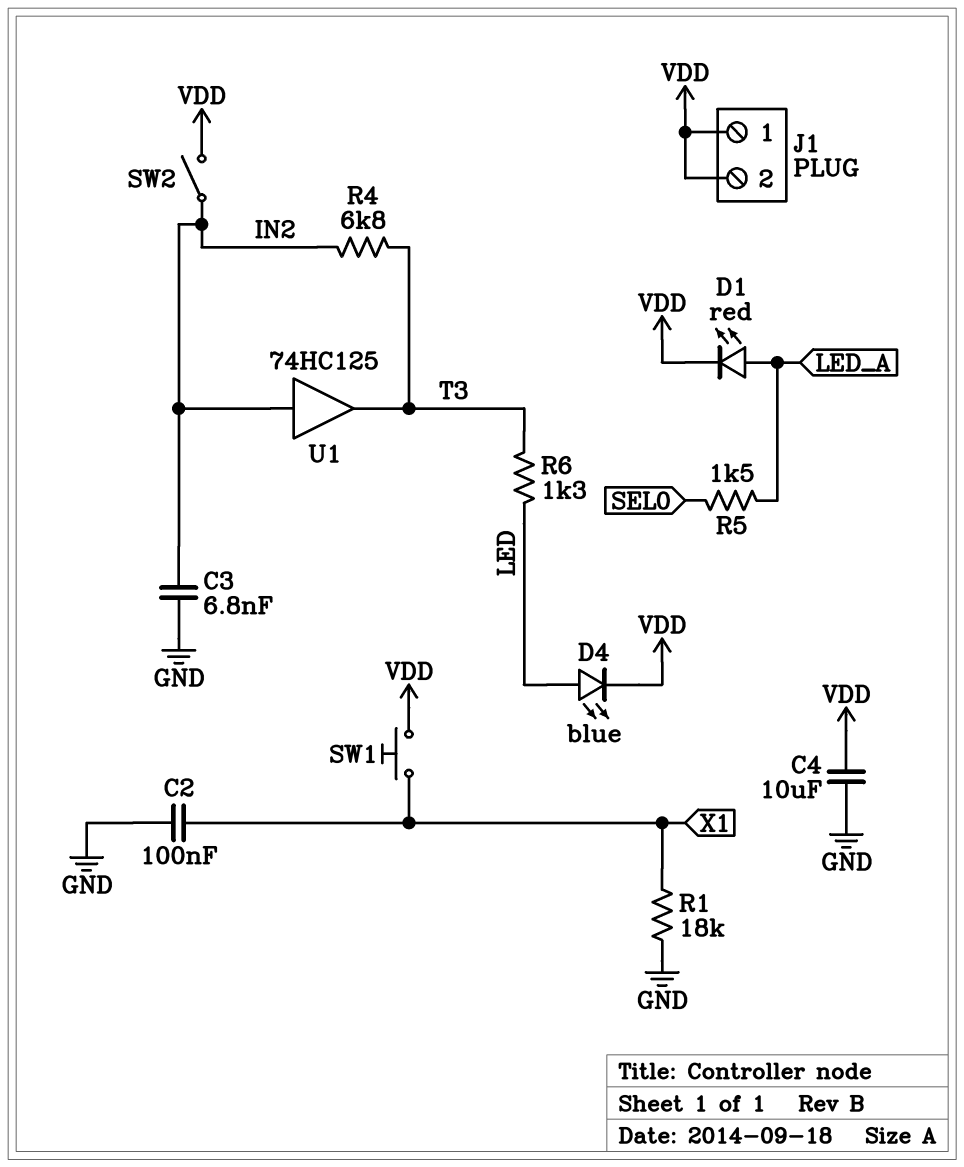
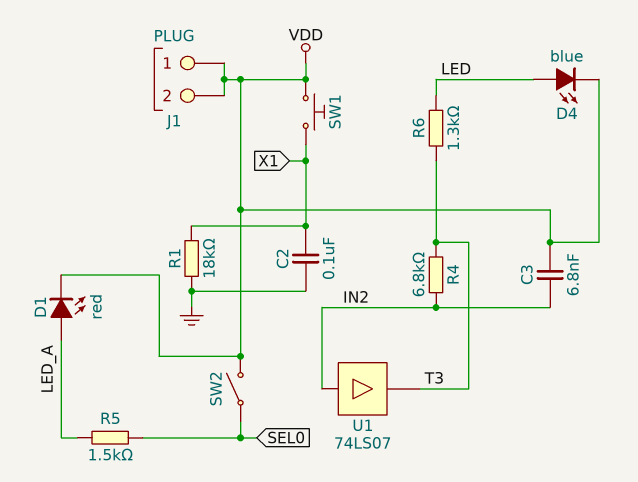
C3: 6.8nF (GND, IN2) -> 6.8nF (IN2, VDD)
C4: 10uF (GND, VDD) -> none
SW2: switch (IN2, VDD) -> switch (SEL0, VDD)
U1: buffer 74HC125 (in IN2, out T3) -> buffer 74LS07 (in IN2, out T3)

